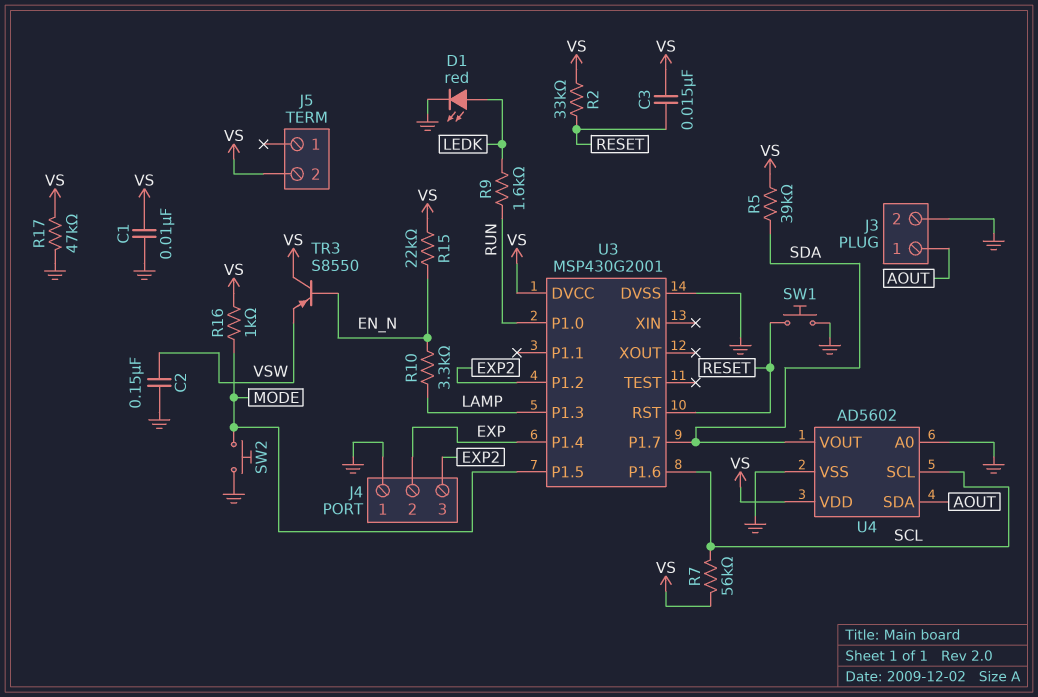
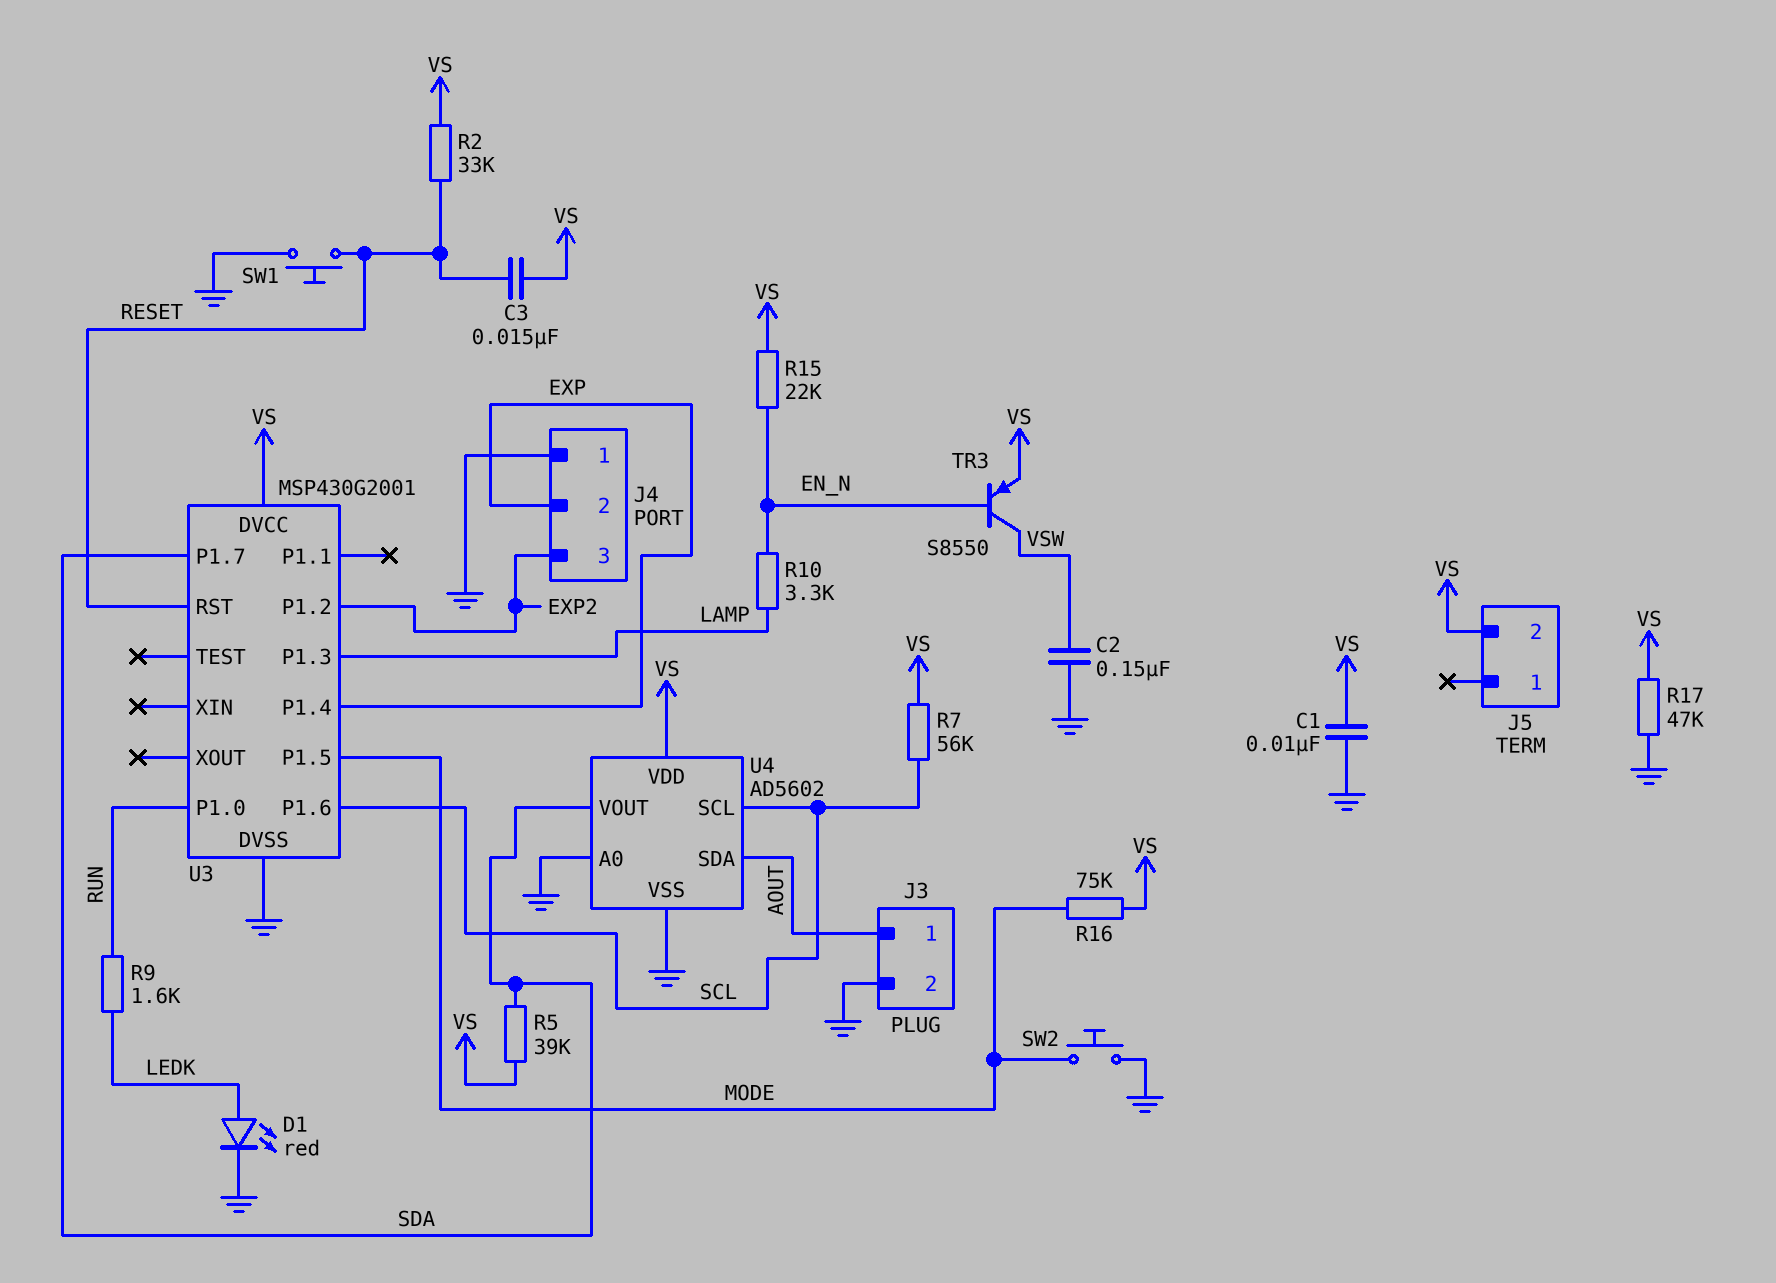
R16: 1k (MODE, VS) -> 75k (MODE, VS)
TR3: PNP S8550 (B EN_N, C VS, E VSW) -> PNP S8550 (B EN_N, C VSW, E VS)

